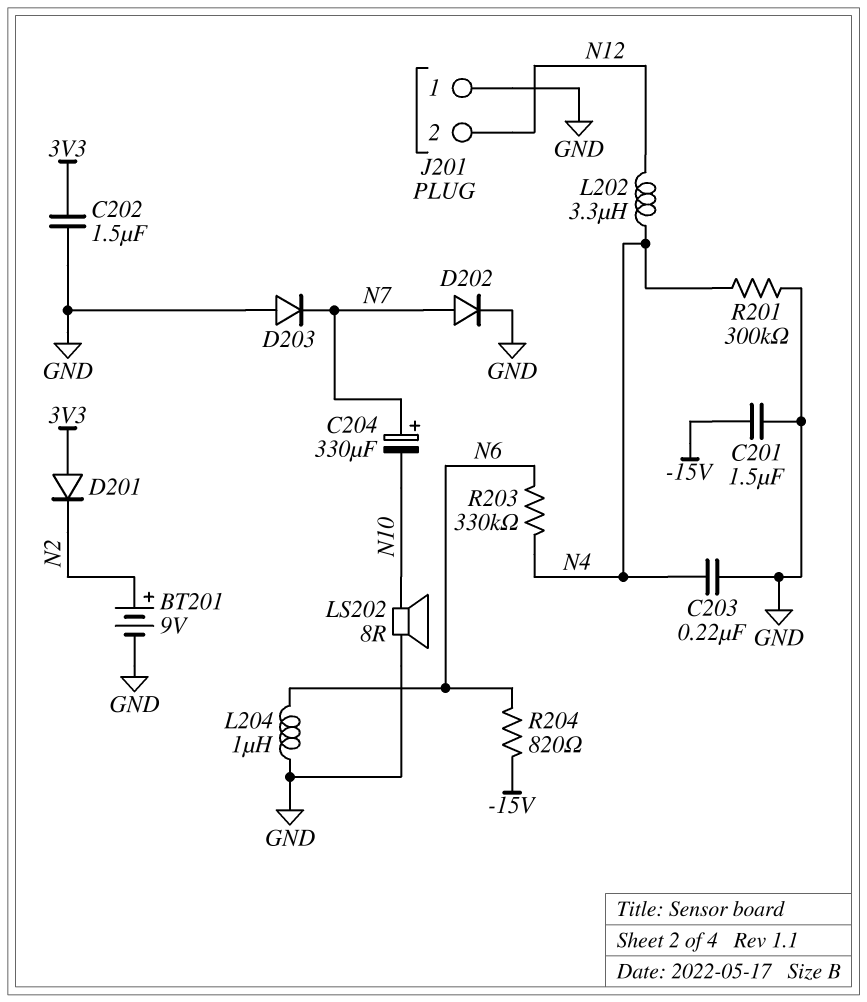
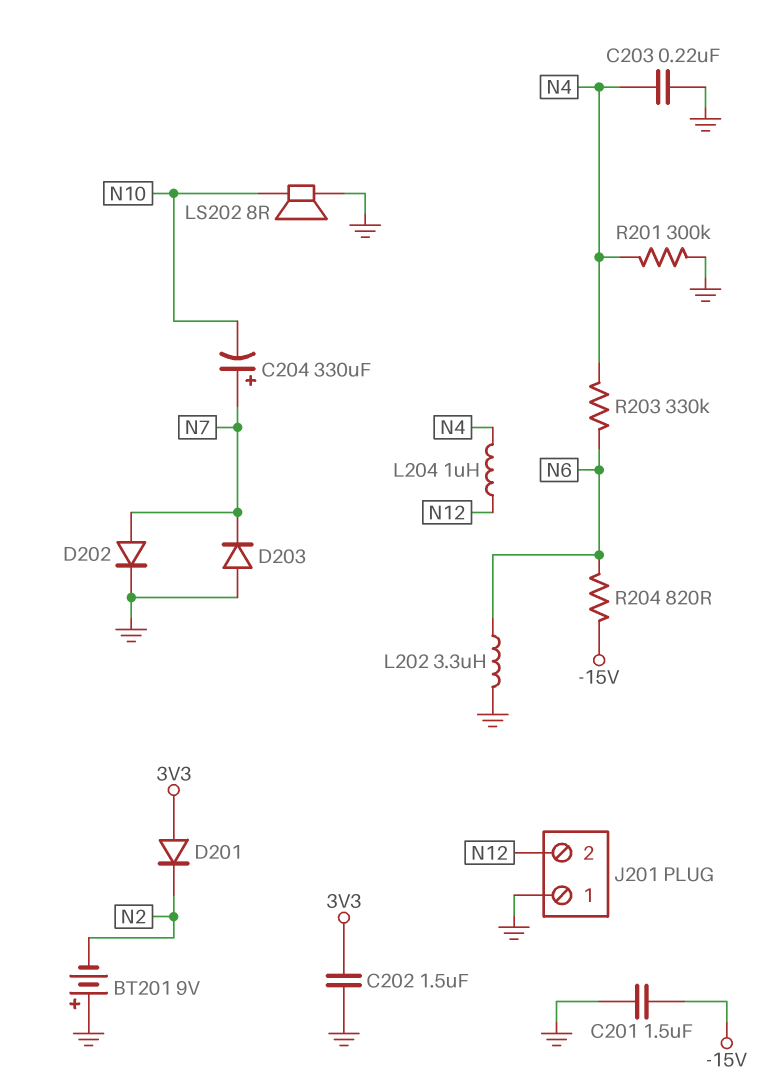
BT201: 9V (plus N2, minus GND) -> 9V (plus GND, minus N2)
L202: 3.3uH (N4, N12) -> 3.3uH (GND, N6)
L204: 1uH (GND, N6) -> 1uH (N4, N12)

